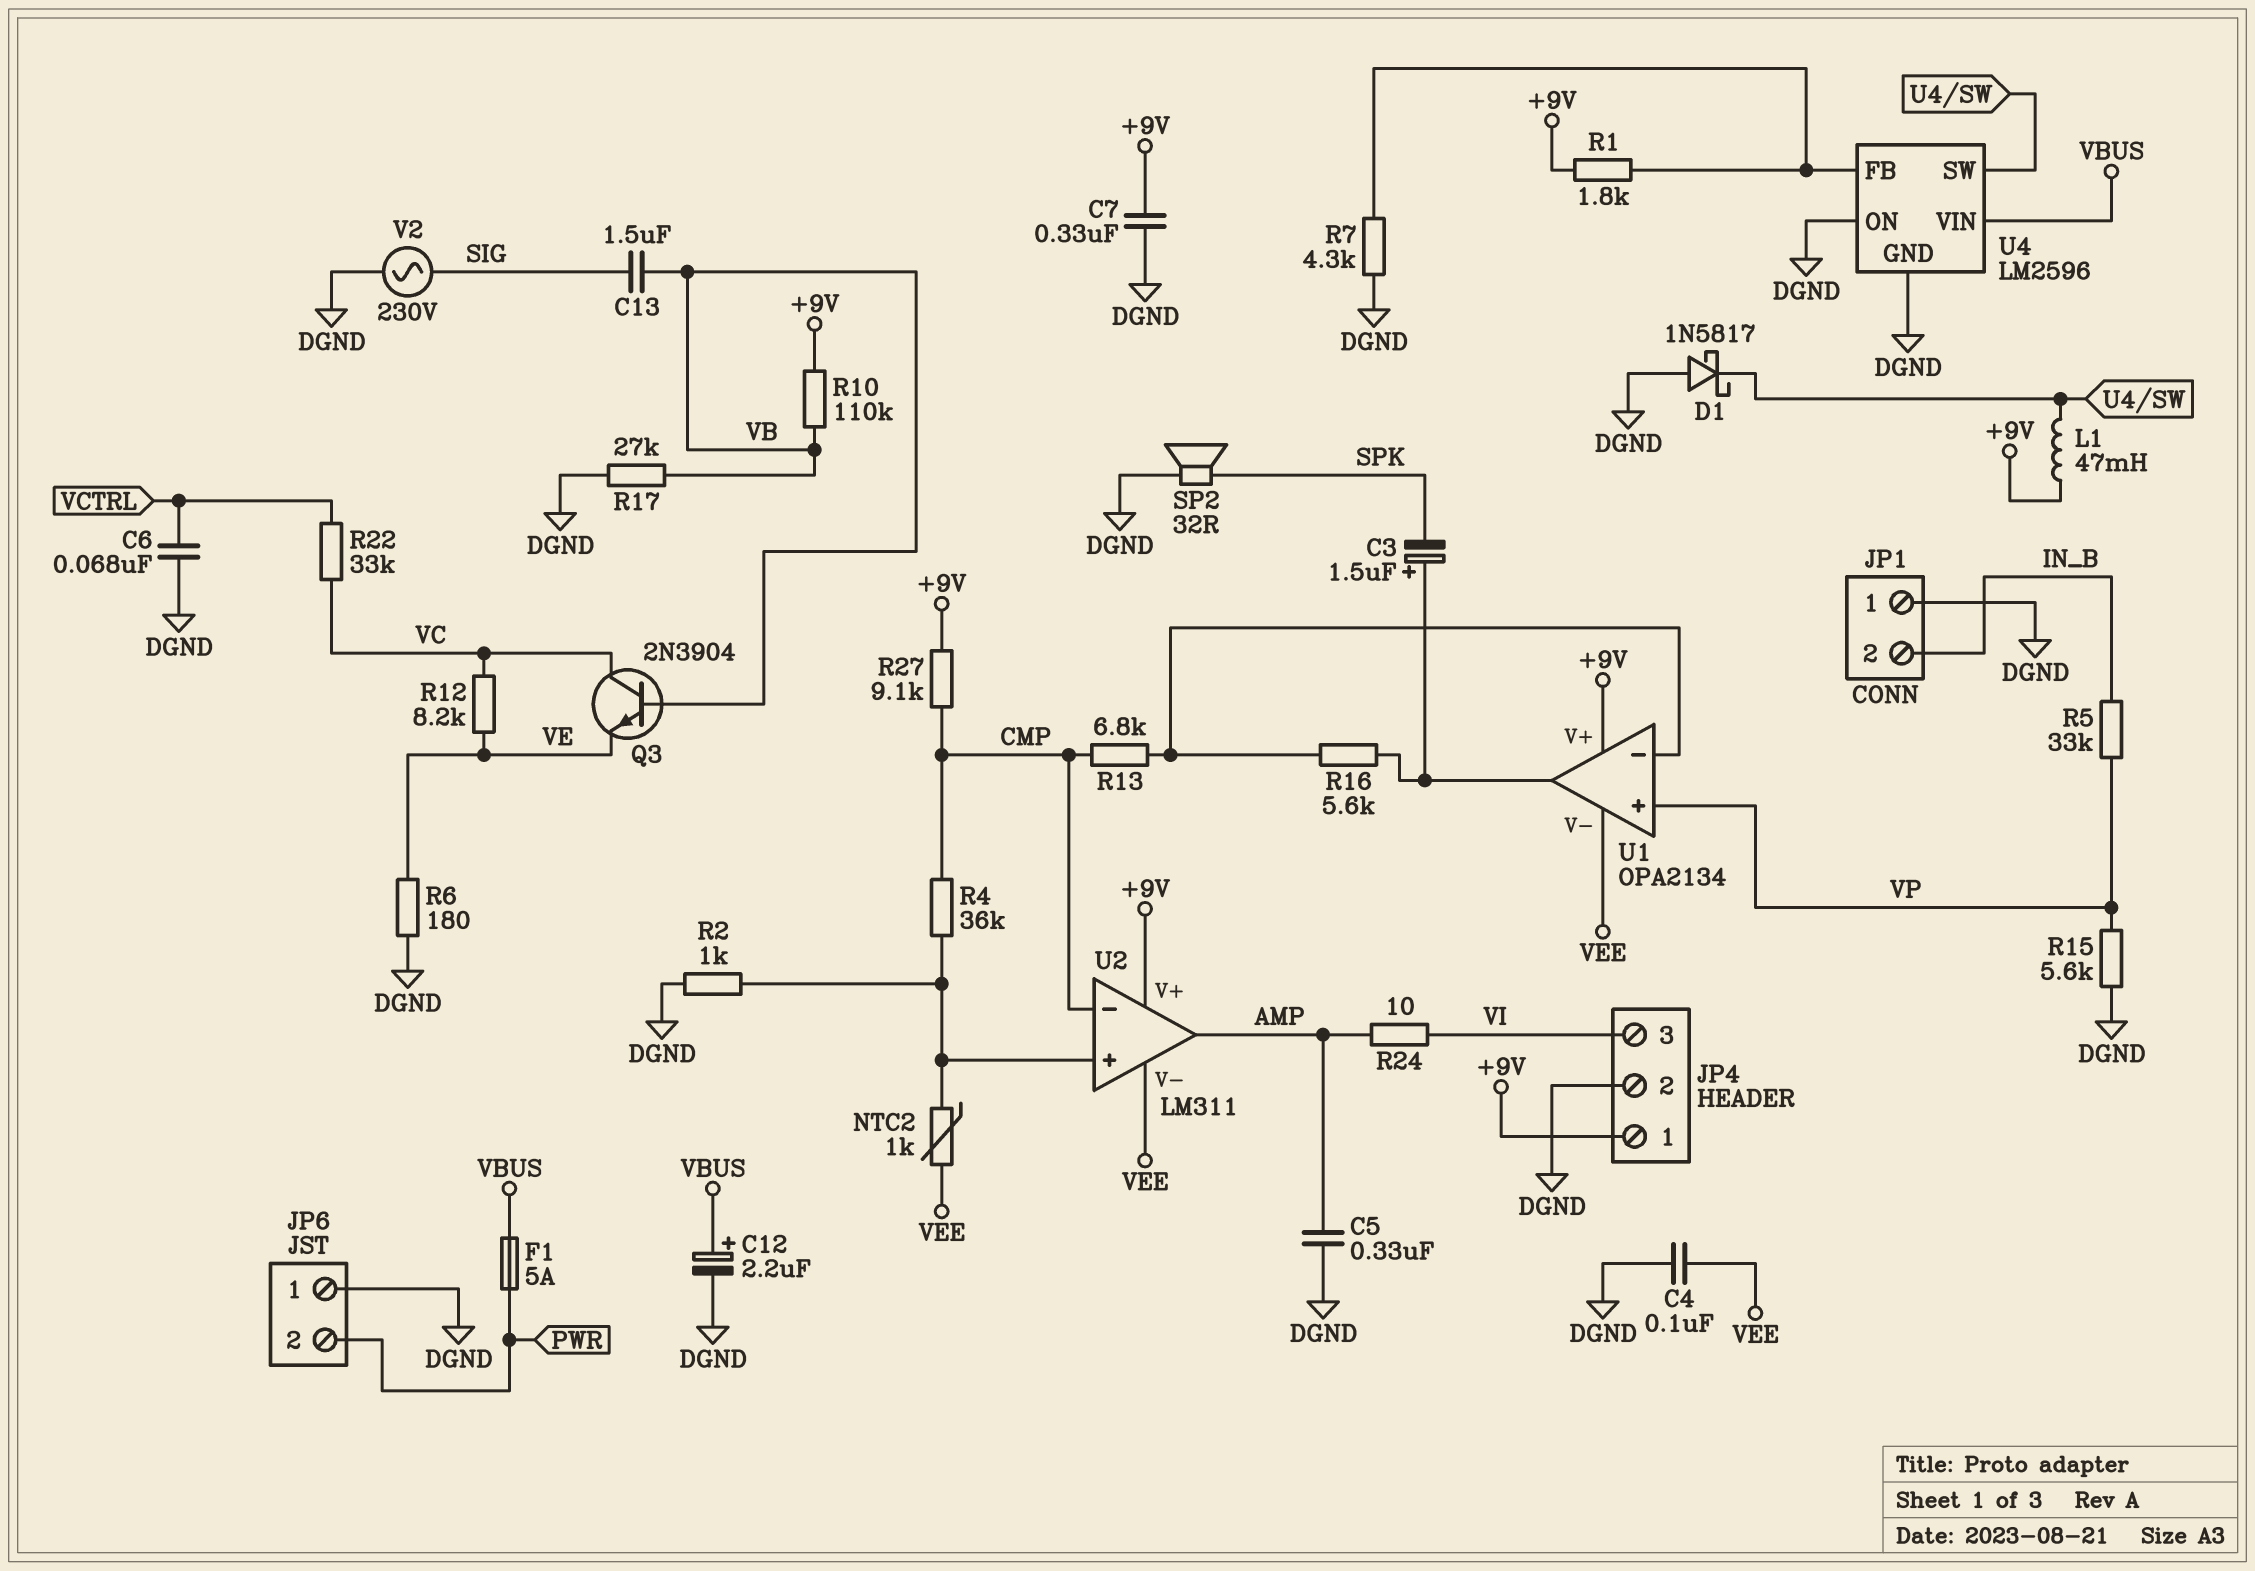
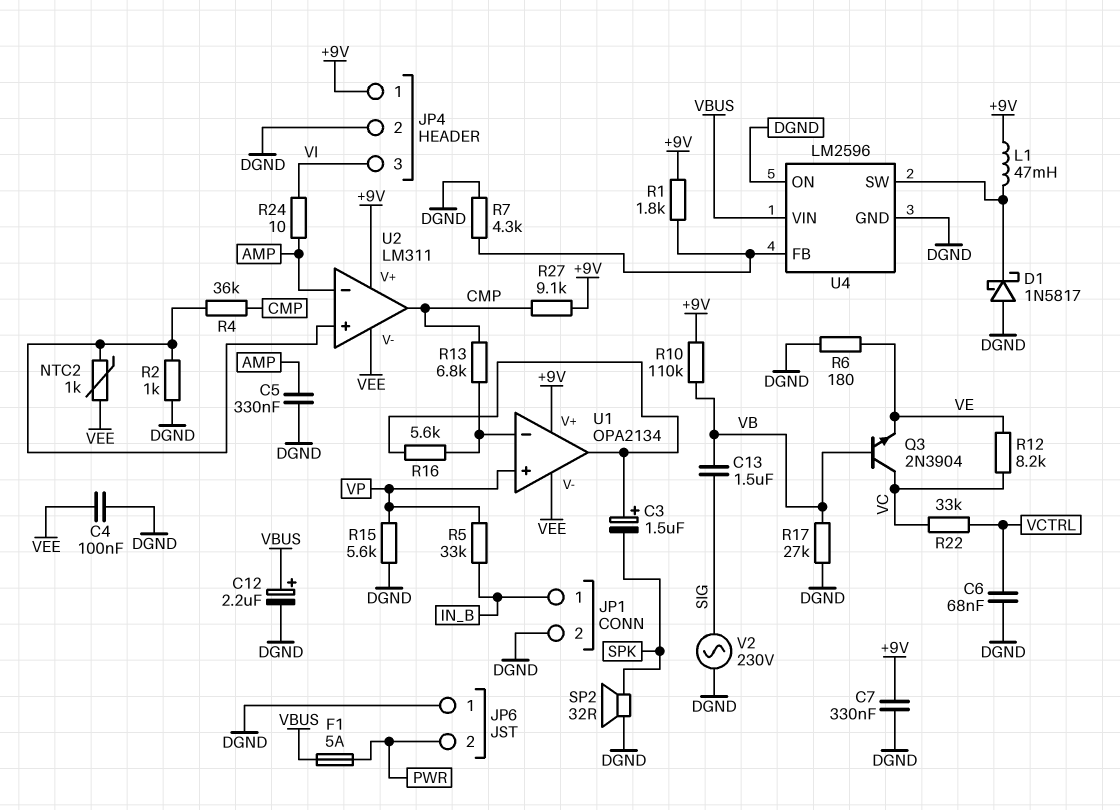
JP1 pin 1: DGND -> IN_B
JP1 pin 2: IN_B -> DGND
U2 pin in-: CMP -> AMP
U2 pin out: AMP -> CMP

